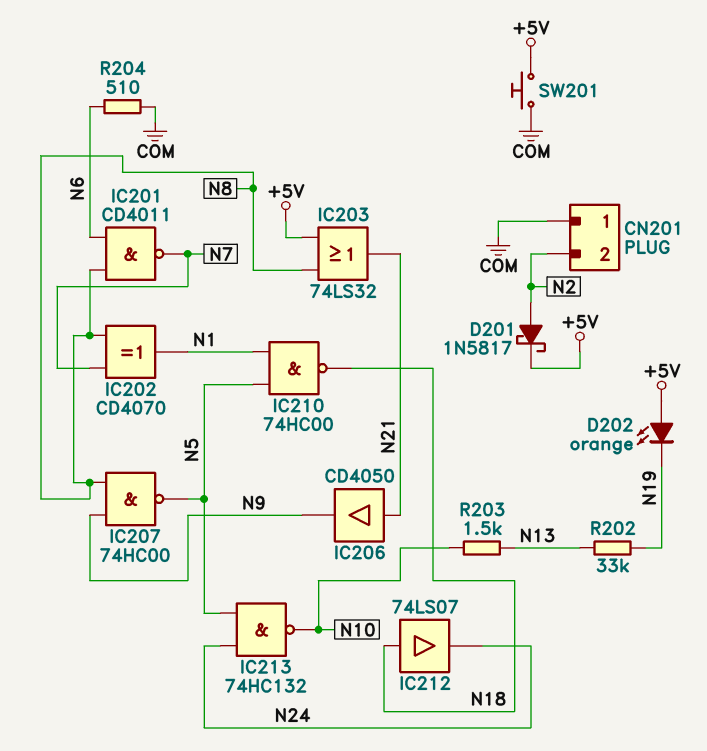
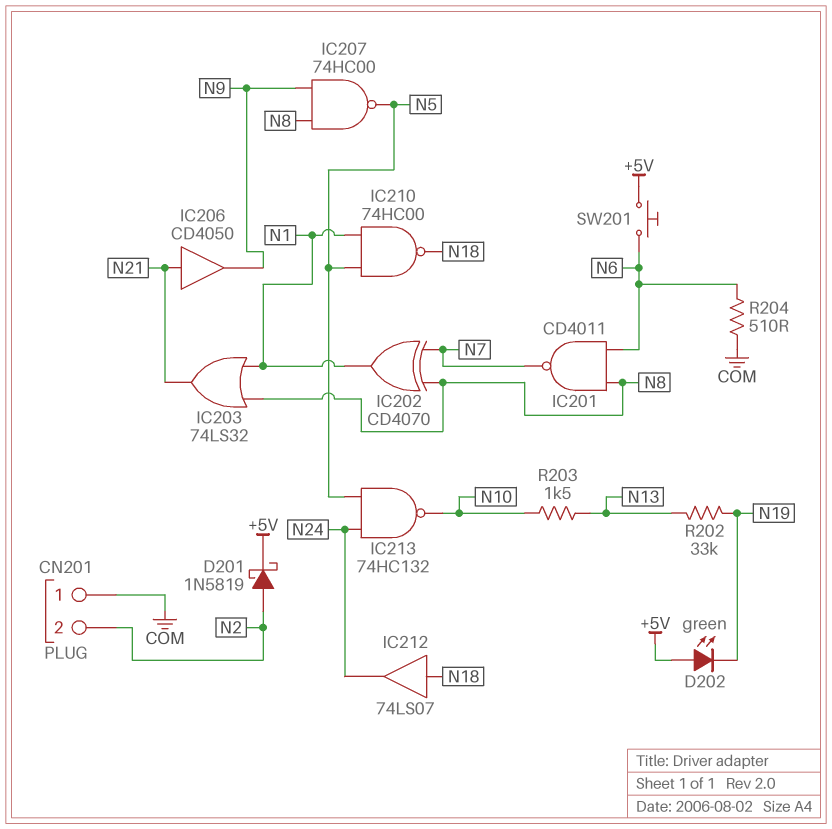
D201: schottky 1N5817 (A N2, K +5V) -> schottky 1N5819 (A N2, K +5V)
D202: LED orange (A +5V, K N19) -> LED green (A +5V, K N19)
IC203: OR 74LS32 (in +5V, in N8, out N21) -> OR 74LS32 (in N1, in N8, out N21)
SW201: button (+5V, COM) -> button (+5V, N6)

